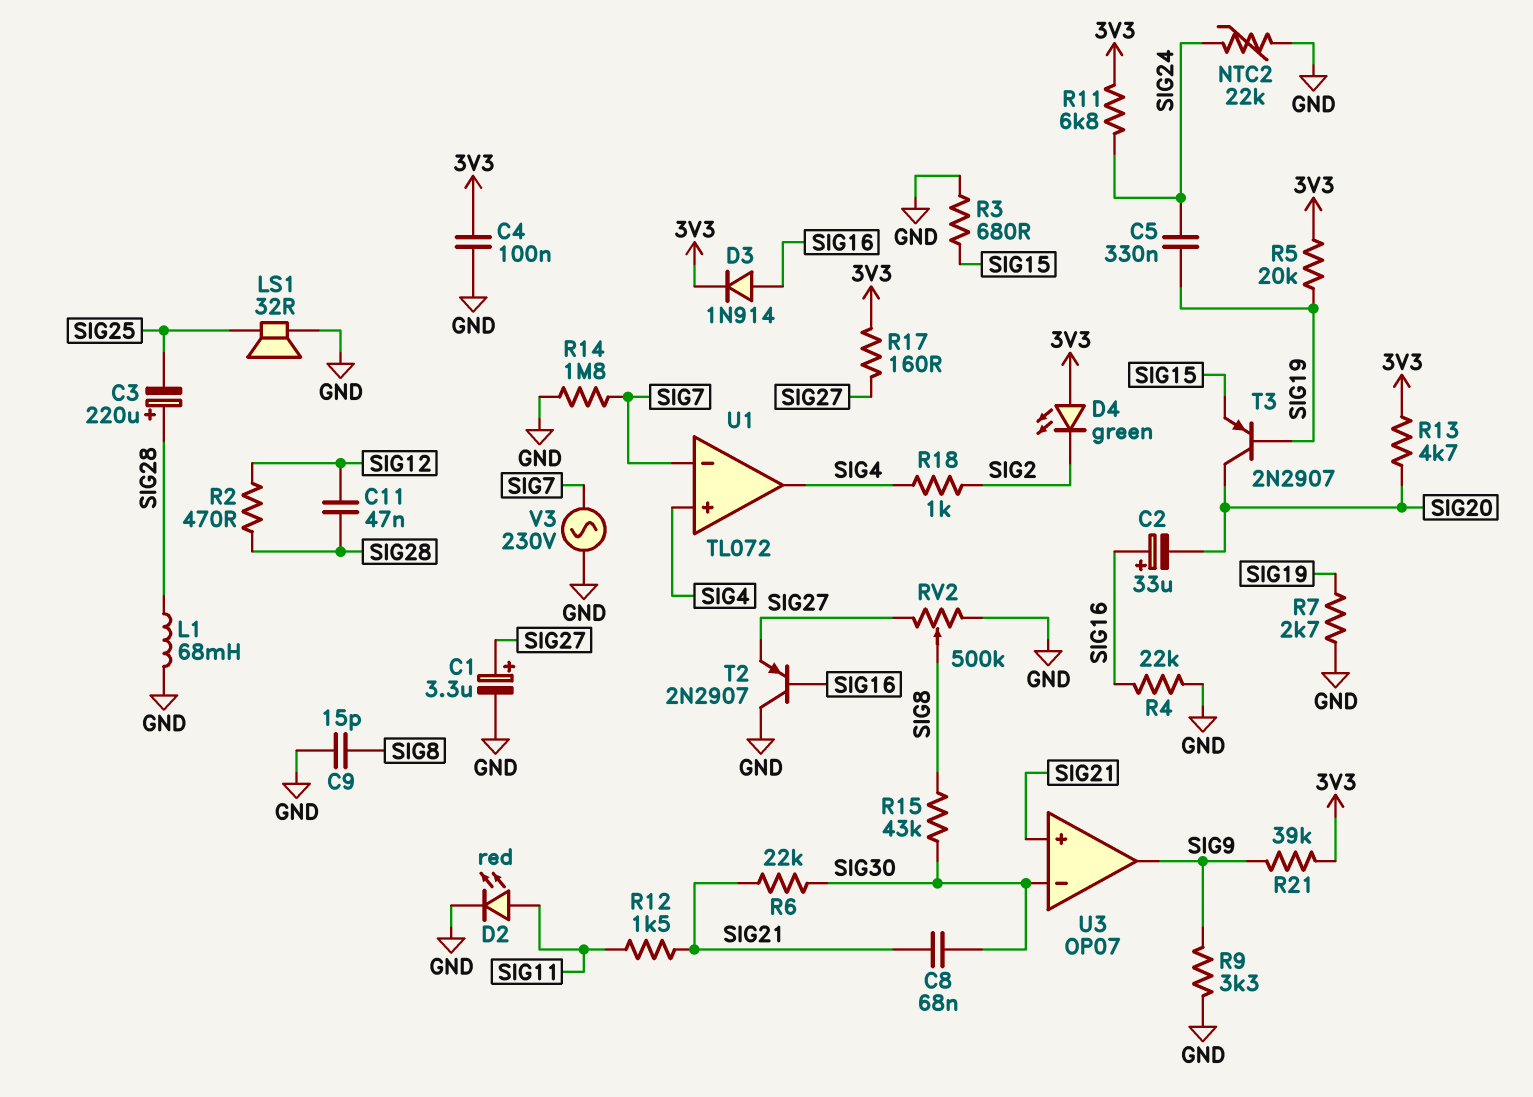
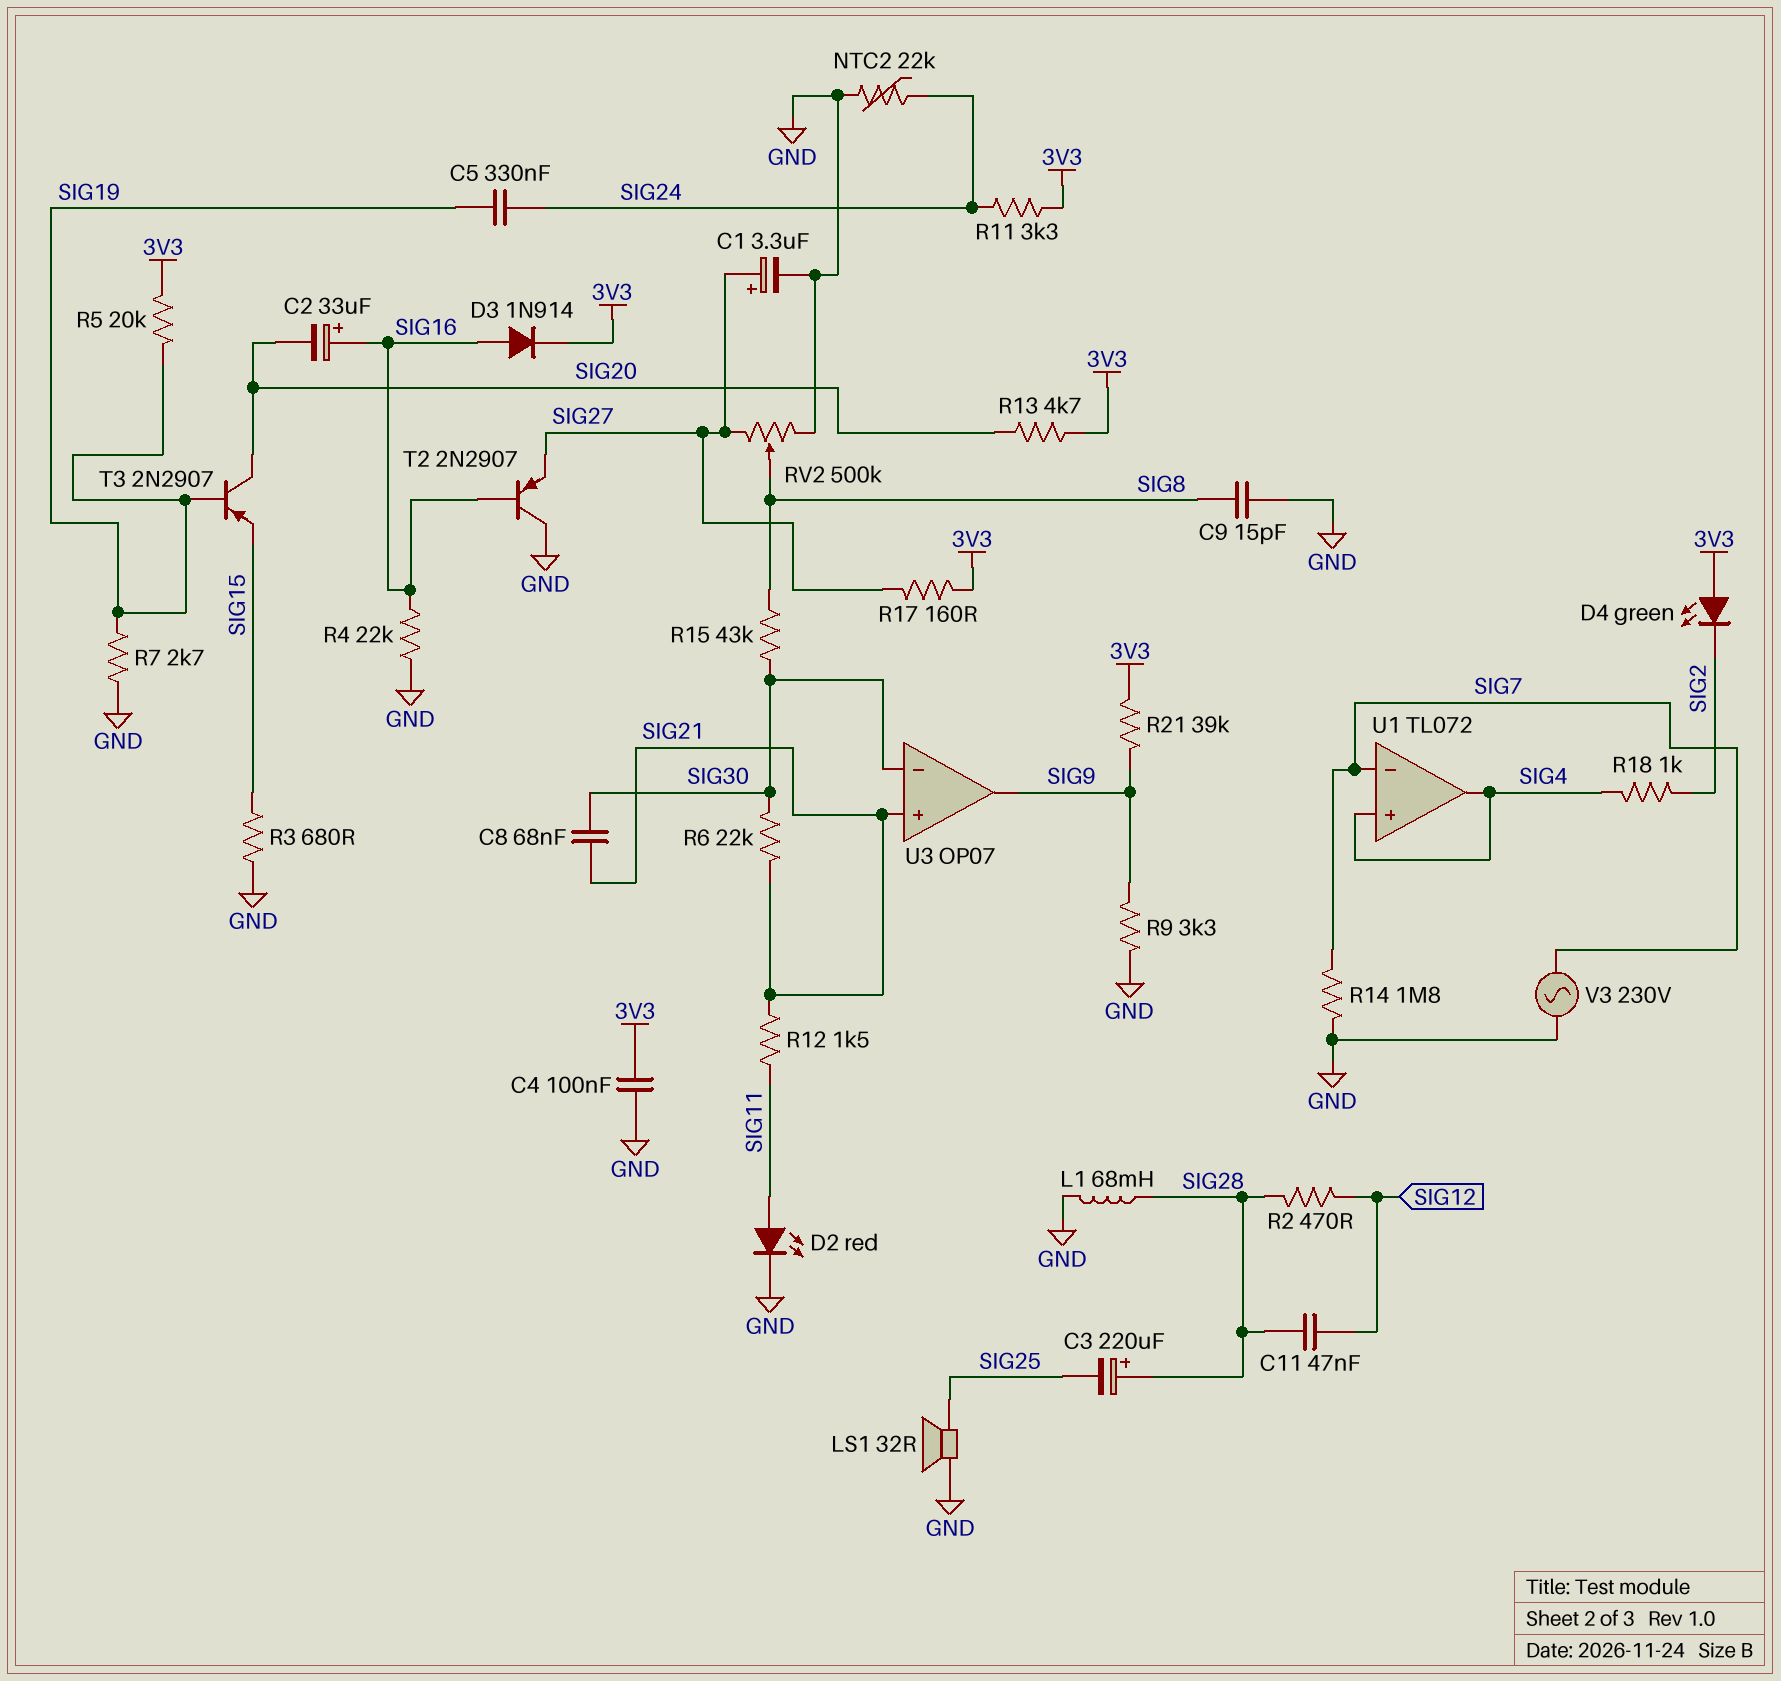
R11: 6.8k (3V3, SIG24) -> 3.3k (3V3, SIG24)

